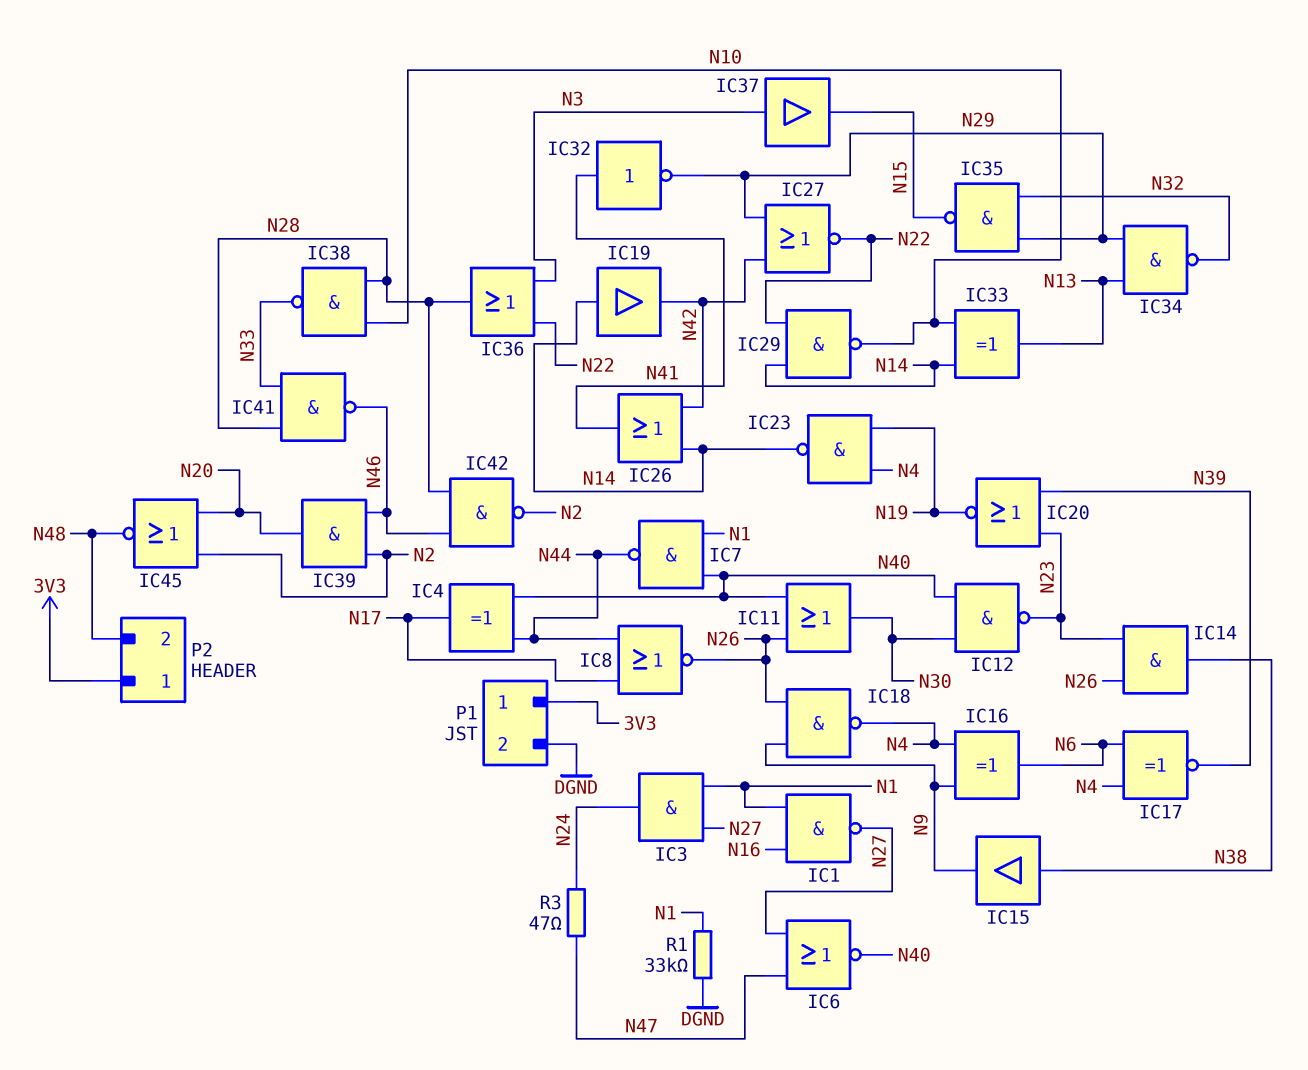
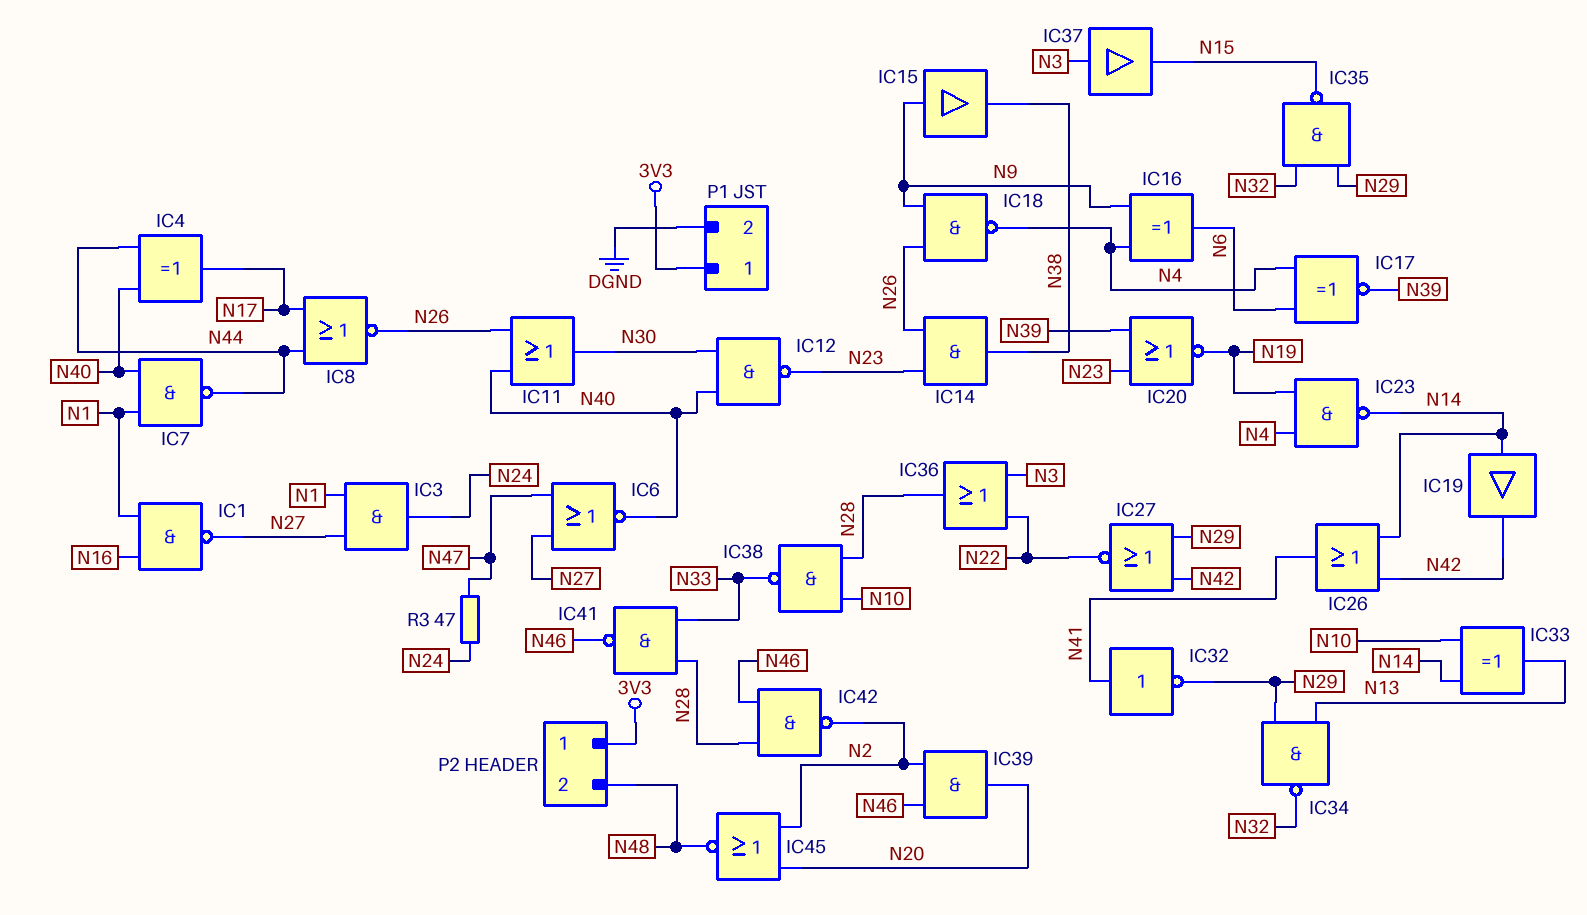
IC15: buffer (in N38, out N9) -> buffer (in N9, out N38)
IC29: NAND (in N14, in N22, out N10) -> none
R1: 33k (DGND, N1) -> none

